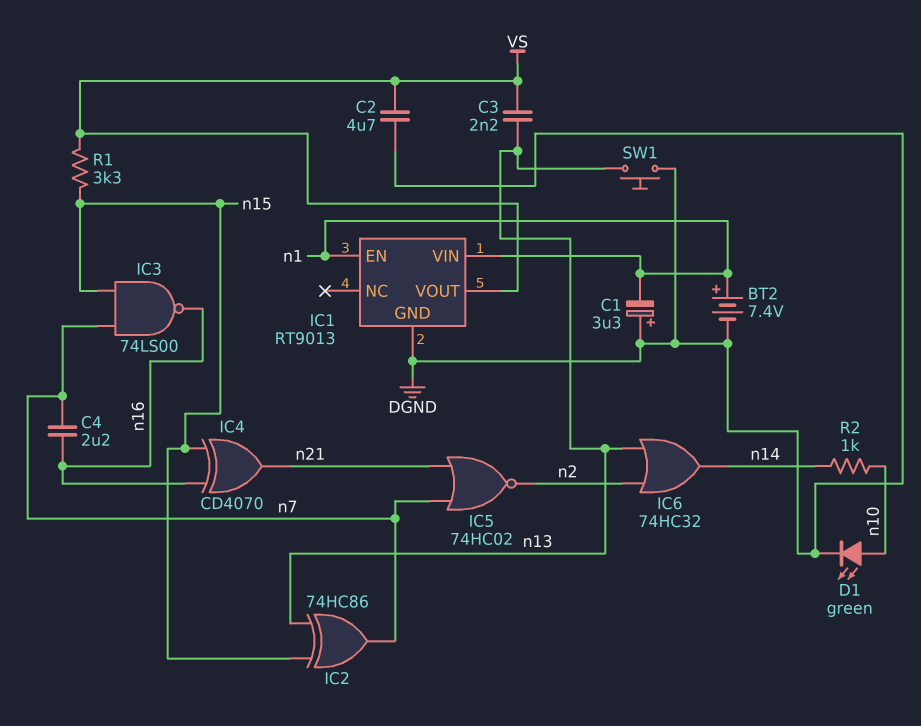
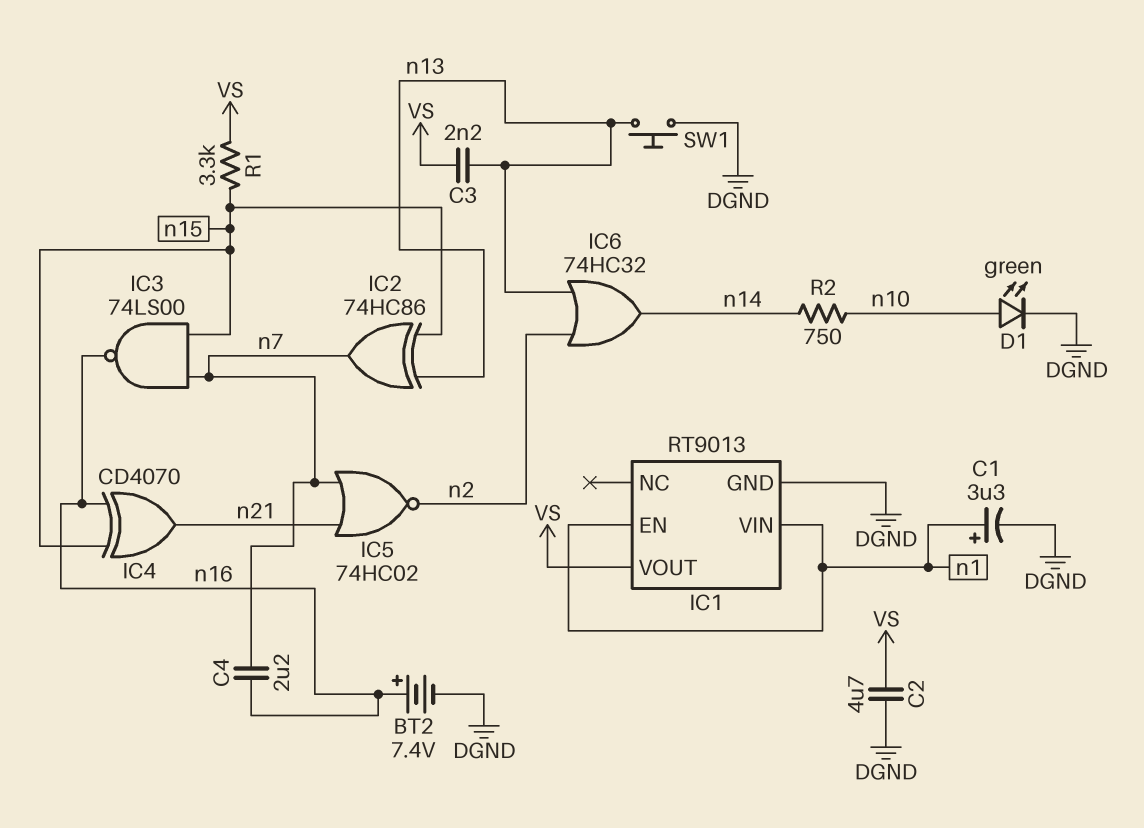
BT2: 7.4V (plus n1, minus DGND) -> 7.4V (plus n16, minus DGND)
C1: 3.3uF (plus DGND, minus n1) -> 3.3uF (plus n1, minus DGND)
R2: 1k (n10, n14) -> 750 (n10, n14)

